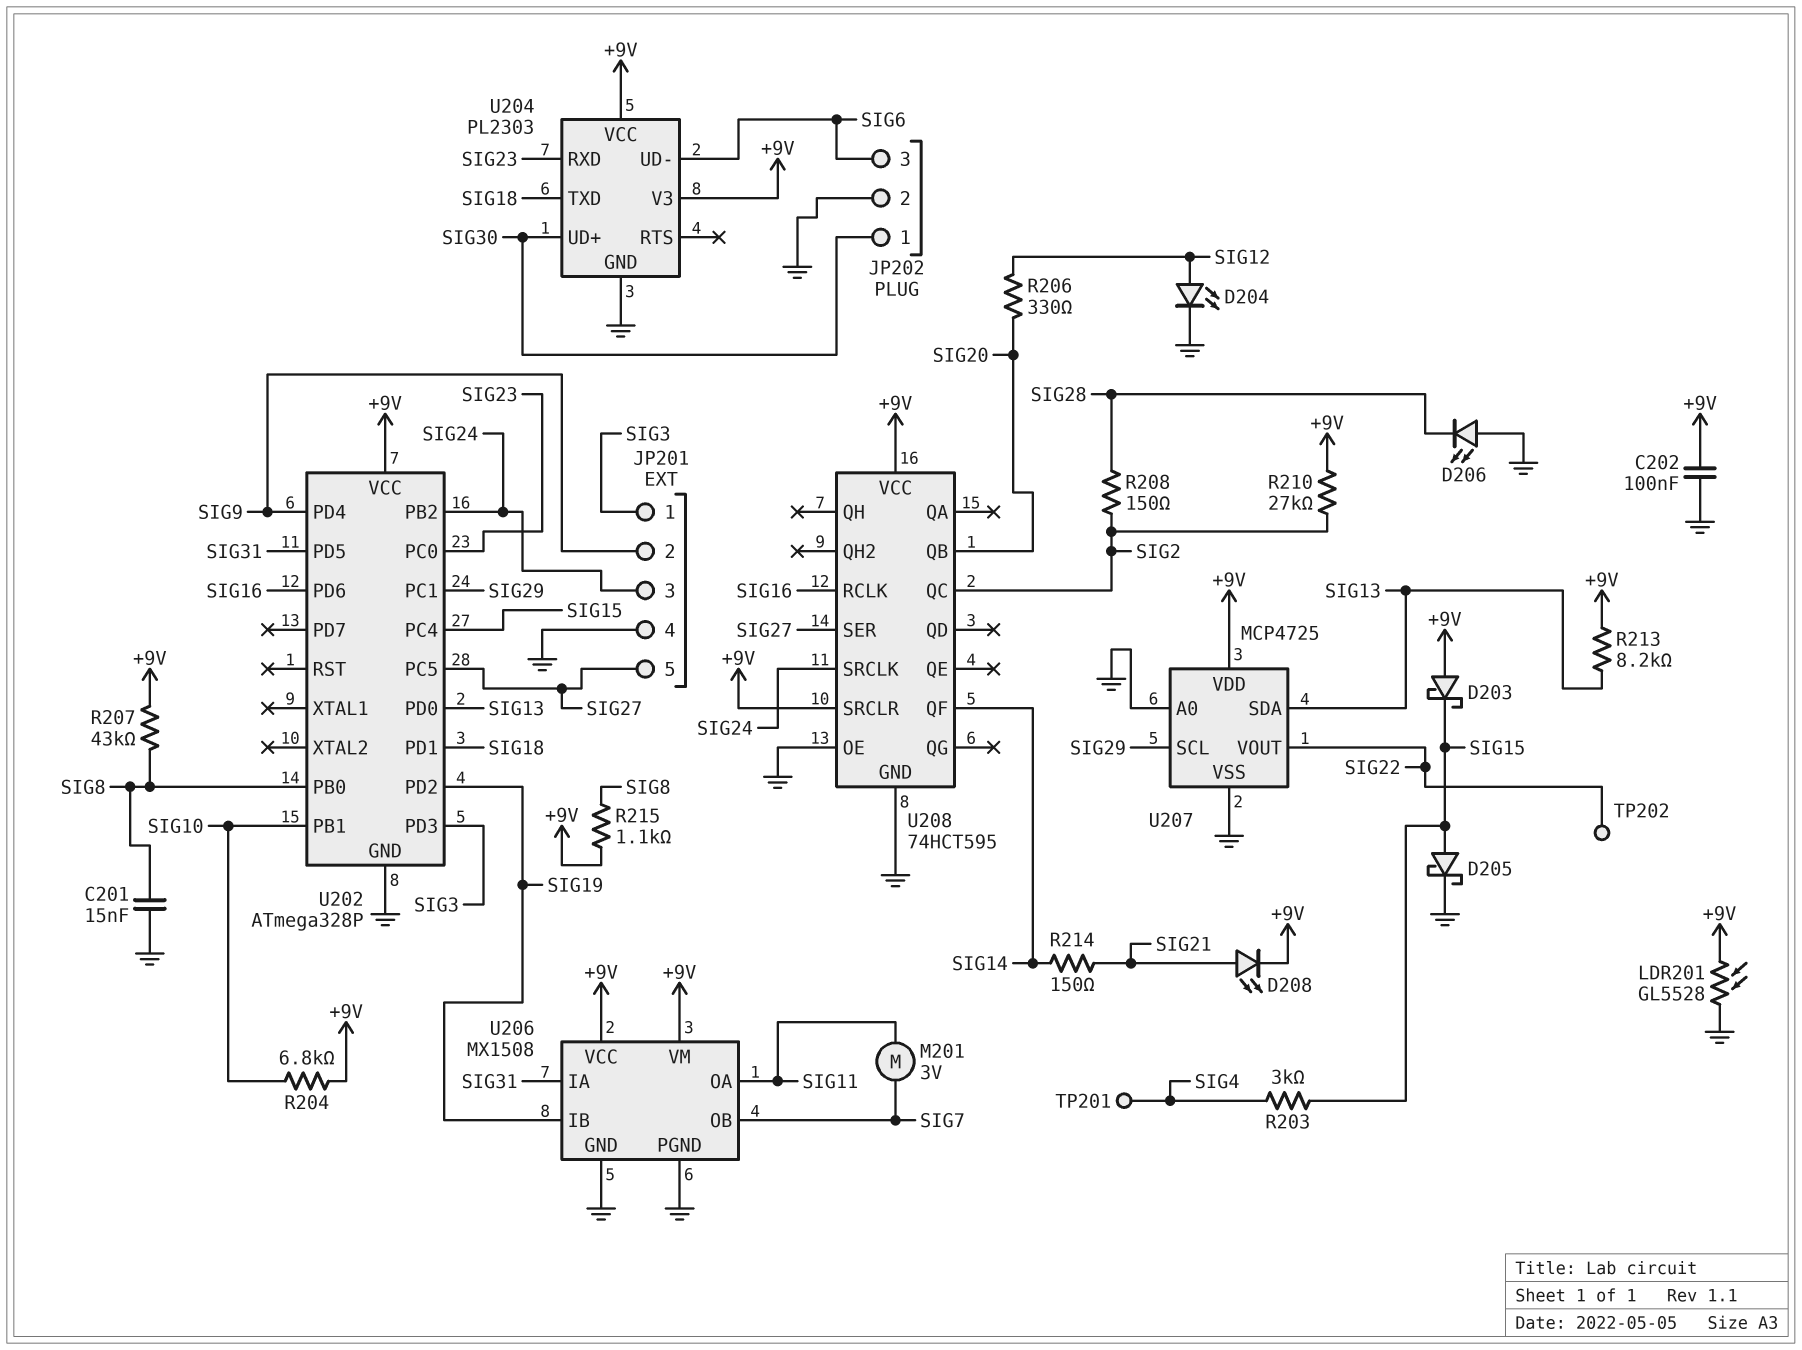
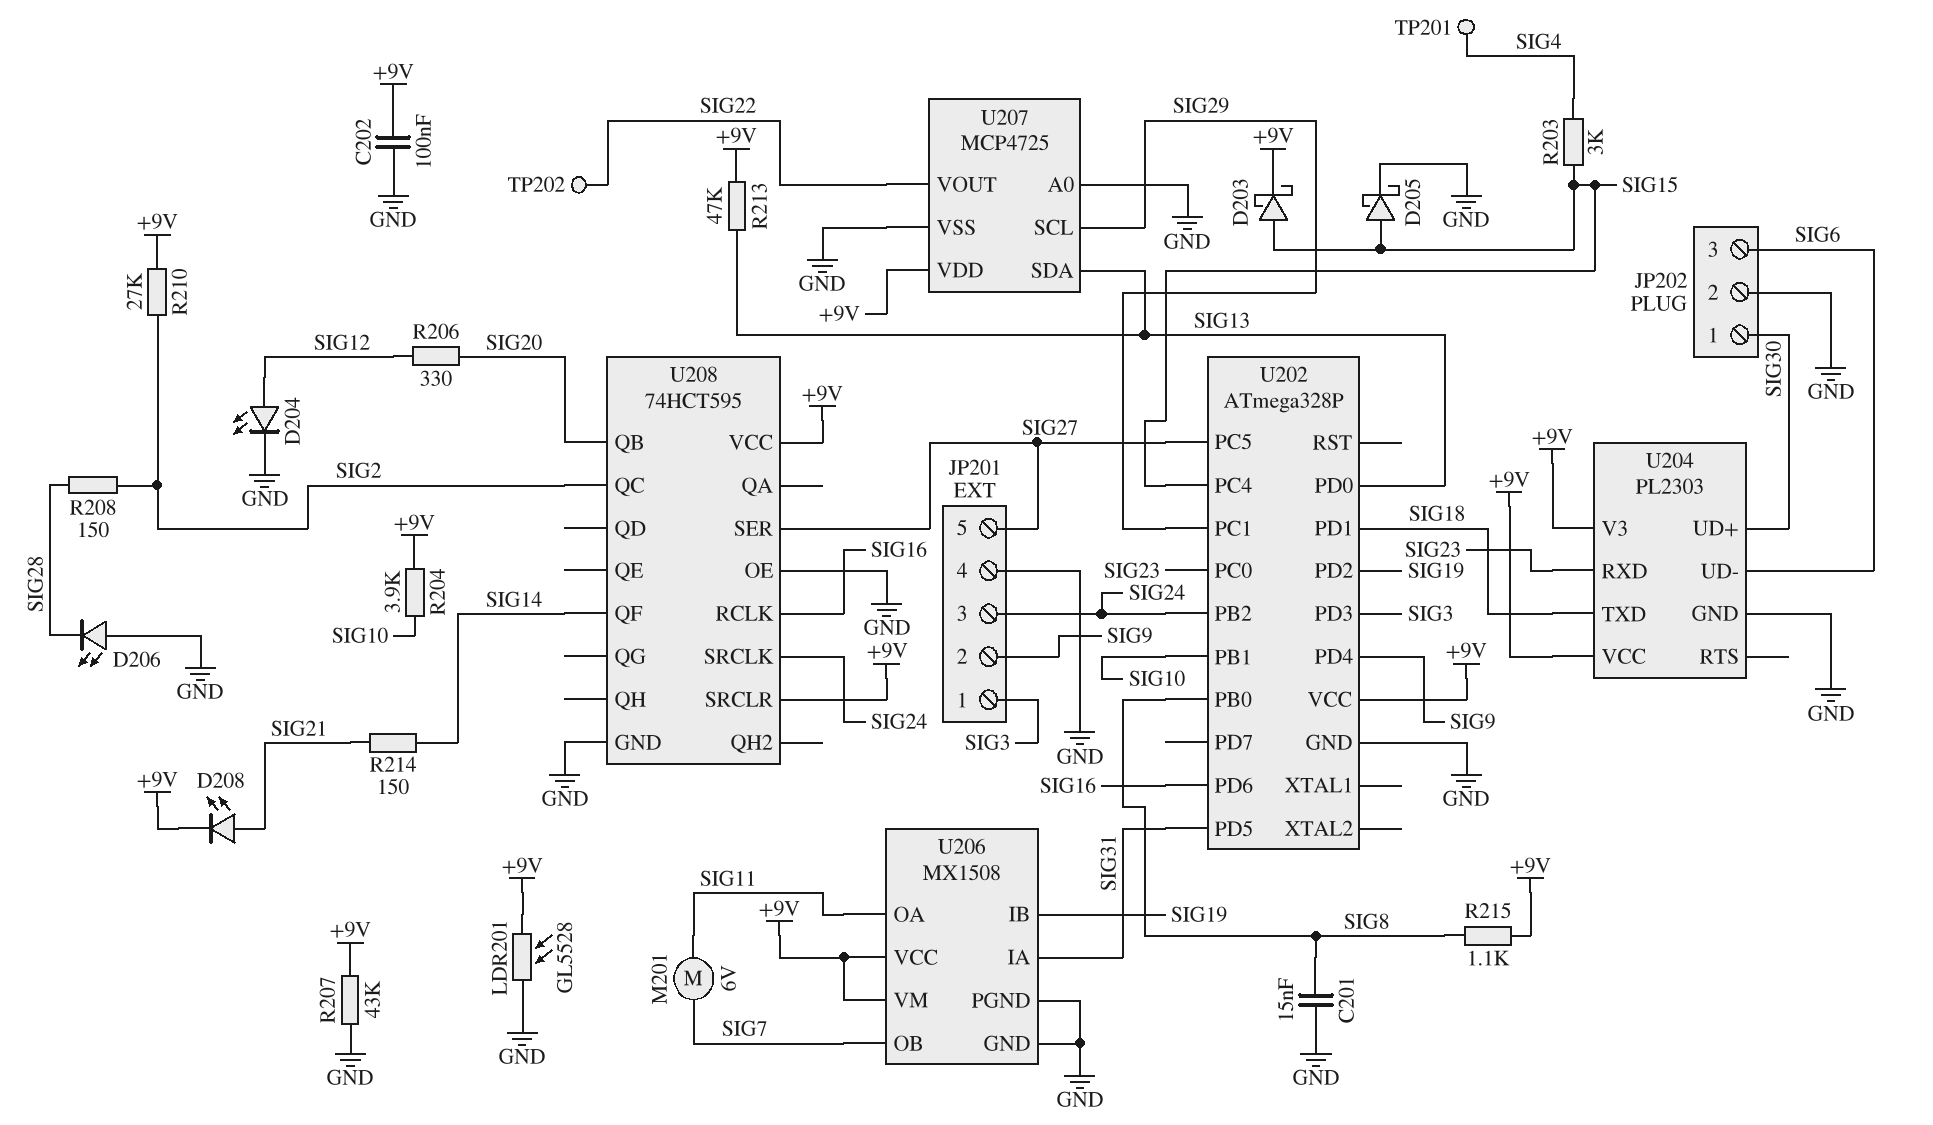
D203: schottky (A +9V, K SIG15) -> schottky (A SIG15, K +9V)
M201: motor 3V (SIG7, SIG11) -> motor 6V (SIG7, SIG11)
R204: 6.8k (+9V, SIG10) -> 3.9k (+9V, SIG10)
R207: 43k (+9V, SIG8) -> 43k (+9V, GND)
R213: 8.2k (+9V, SIG13) -> 47k (+9V, SIG13)

